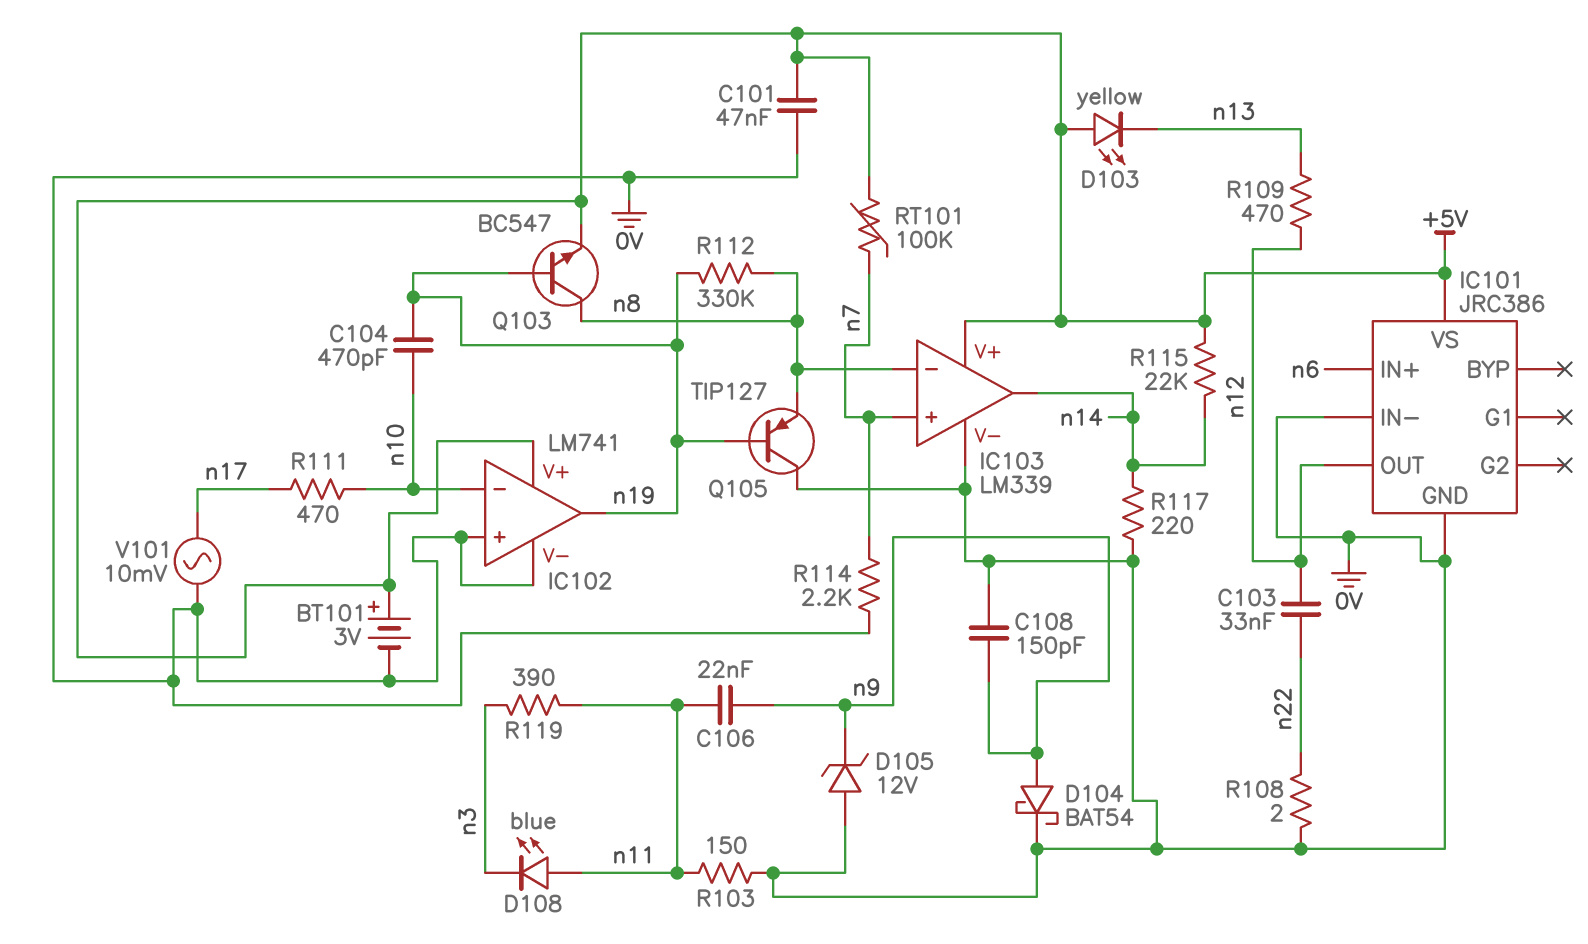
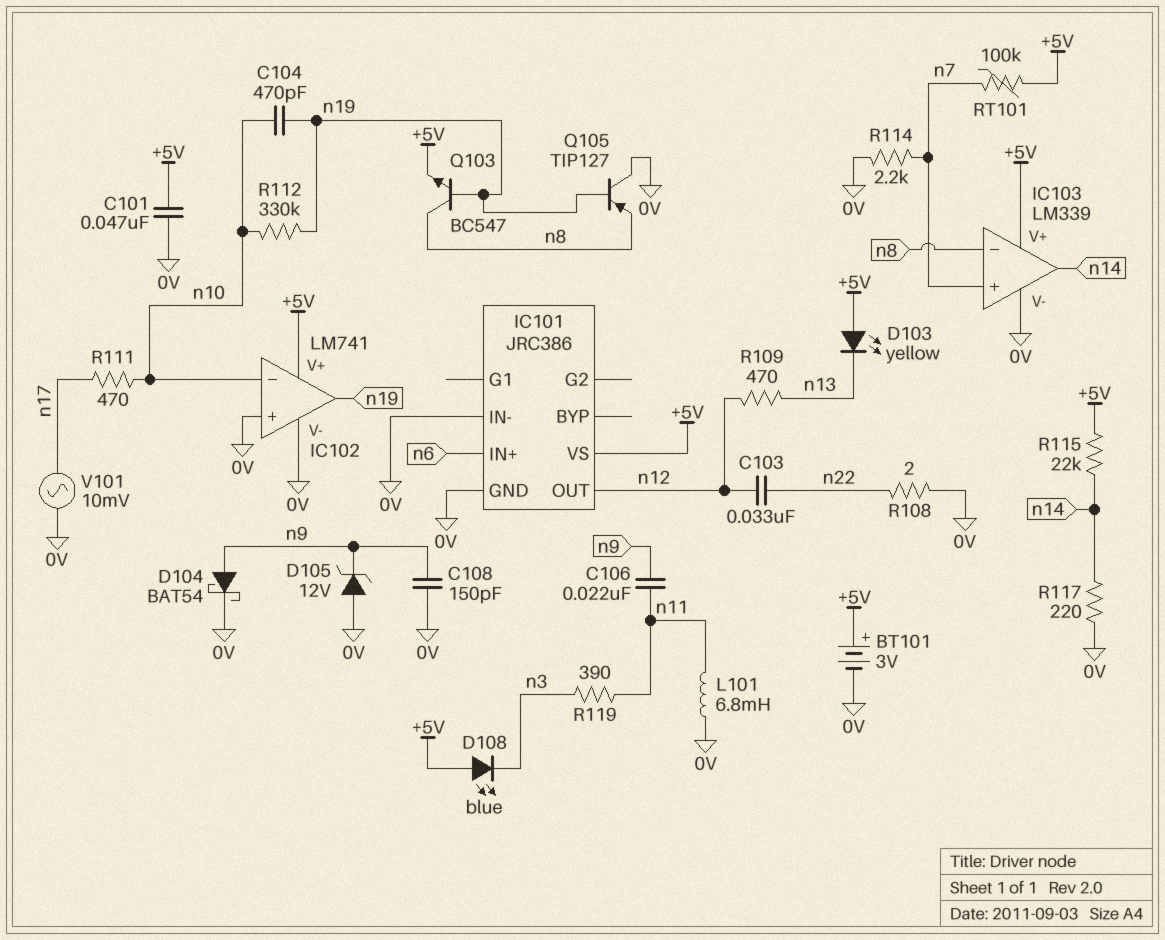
D108: LED blue (A n11, K n3) -> LED blue (A +5V, K n3)
L101: none -> 6.8mH (0V, n11)
R103: 150 (0V, n11) -> none
R112: 330k (n8, n19) -> 330k (n10, n19)

